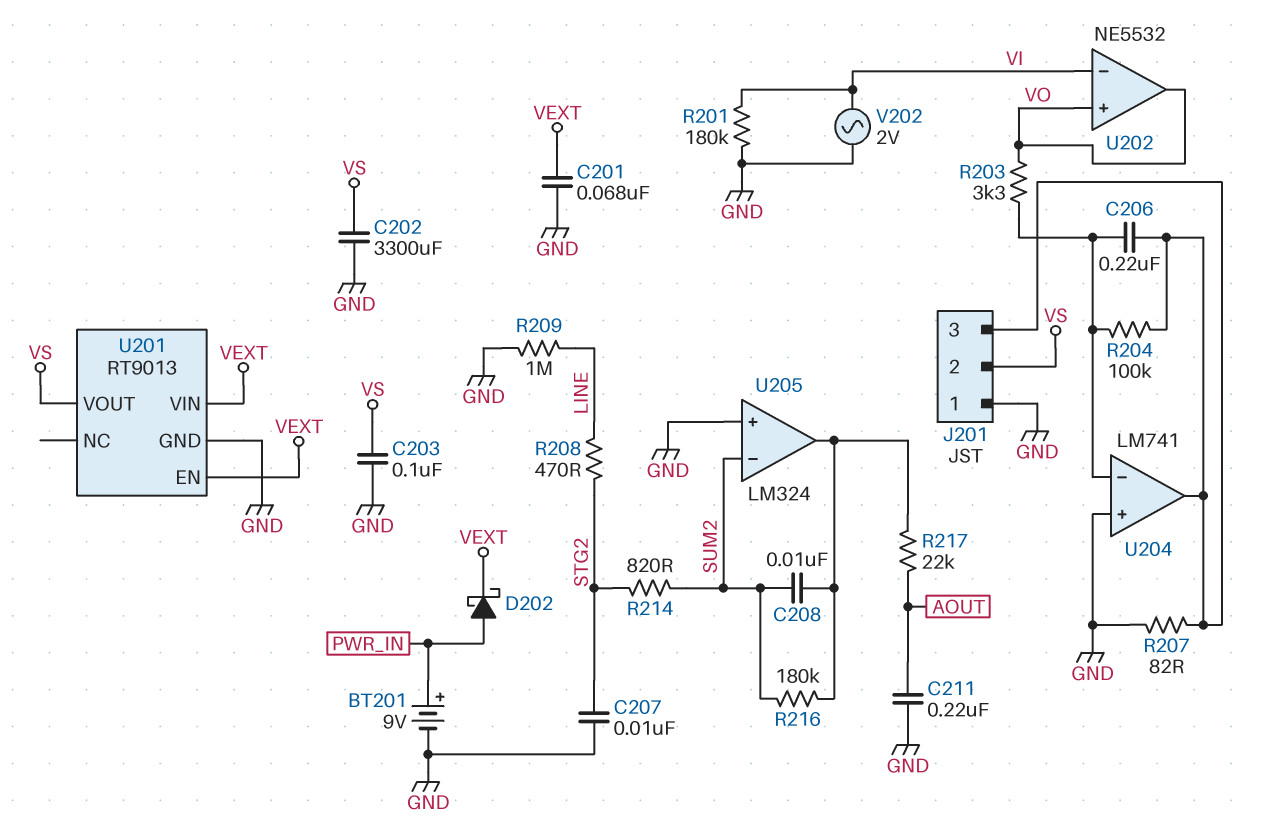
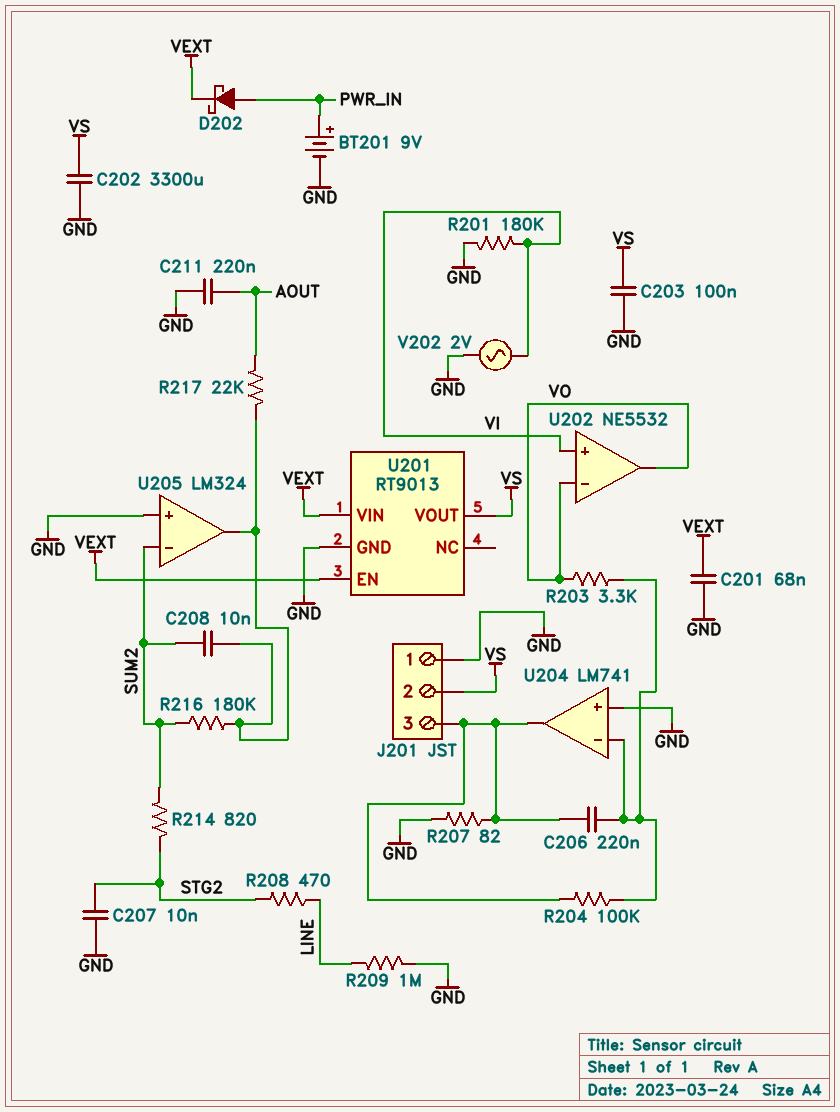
U202 pin in+: VO -> VI
U202 pin in-: VI -> VO

